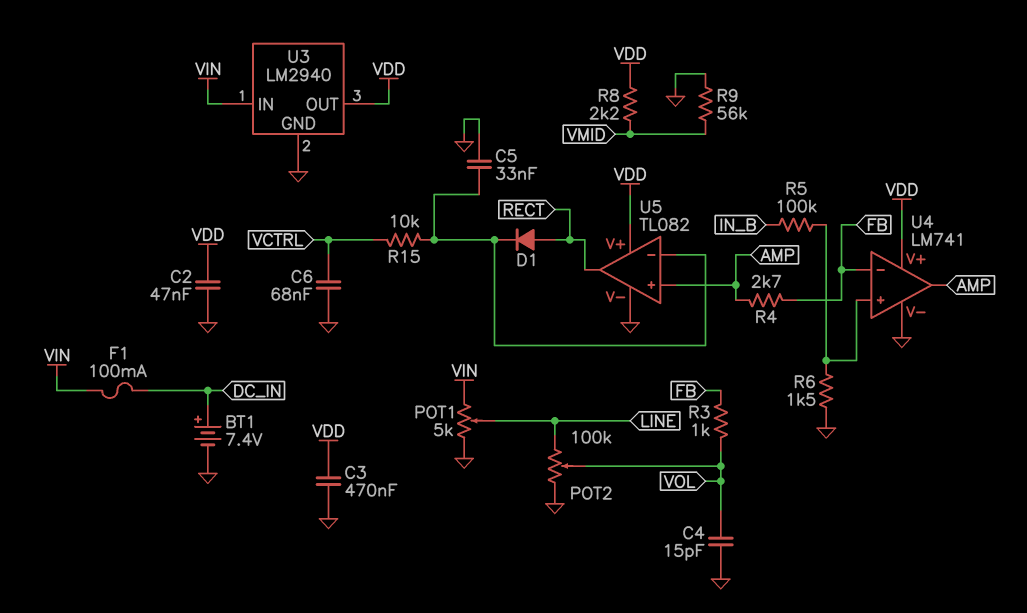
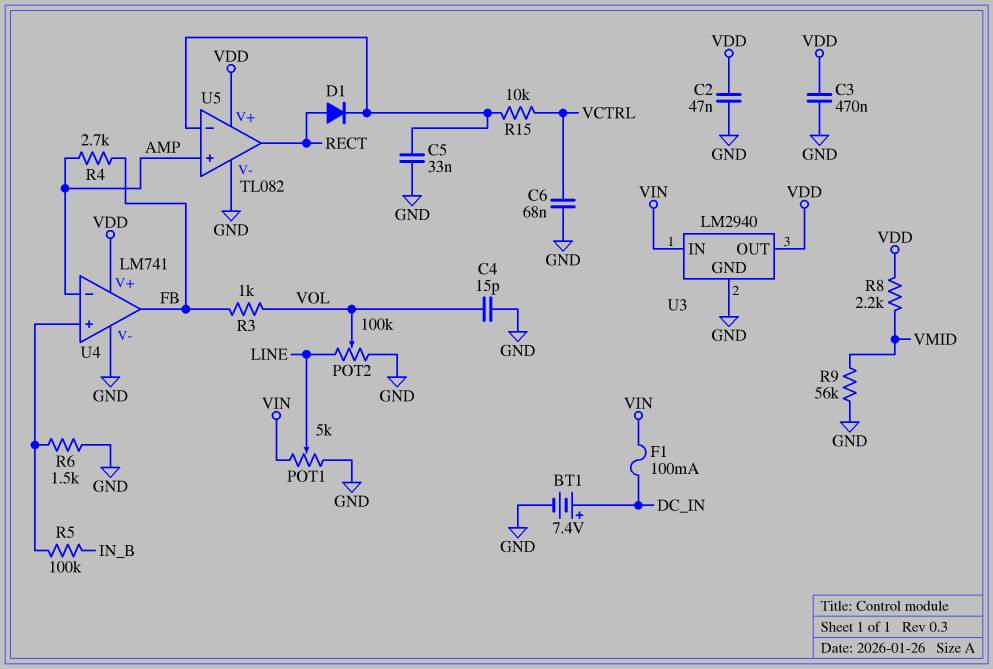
U4 pin in-: FB -> AMP
U4 pin out: AMP -> FB

